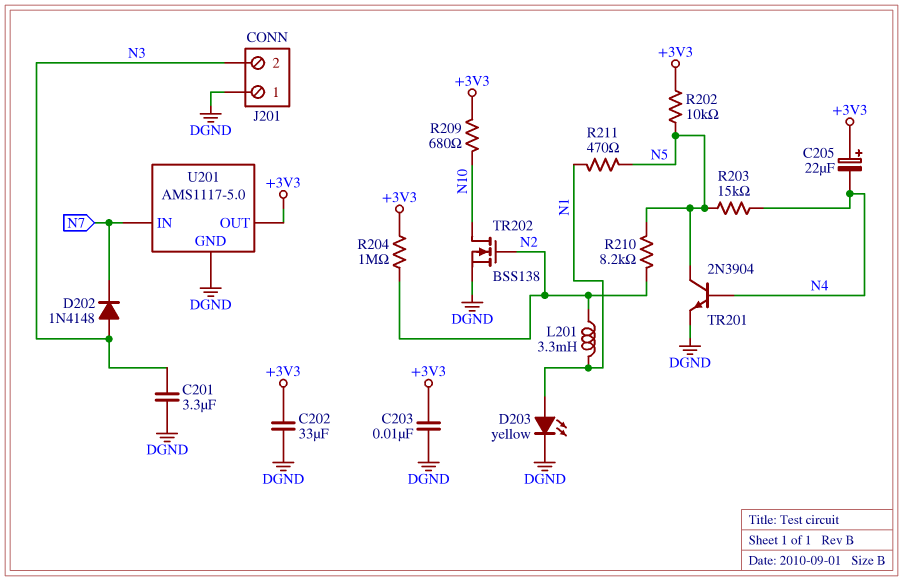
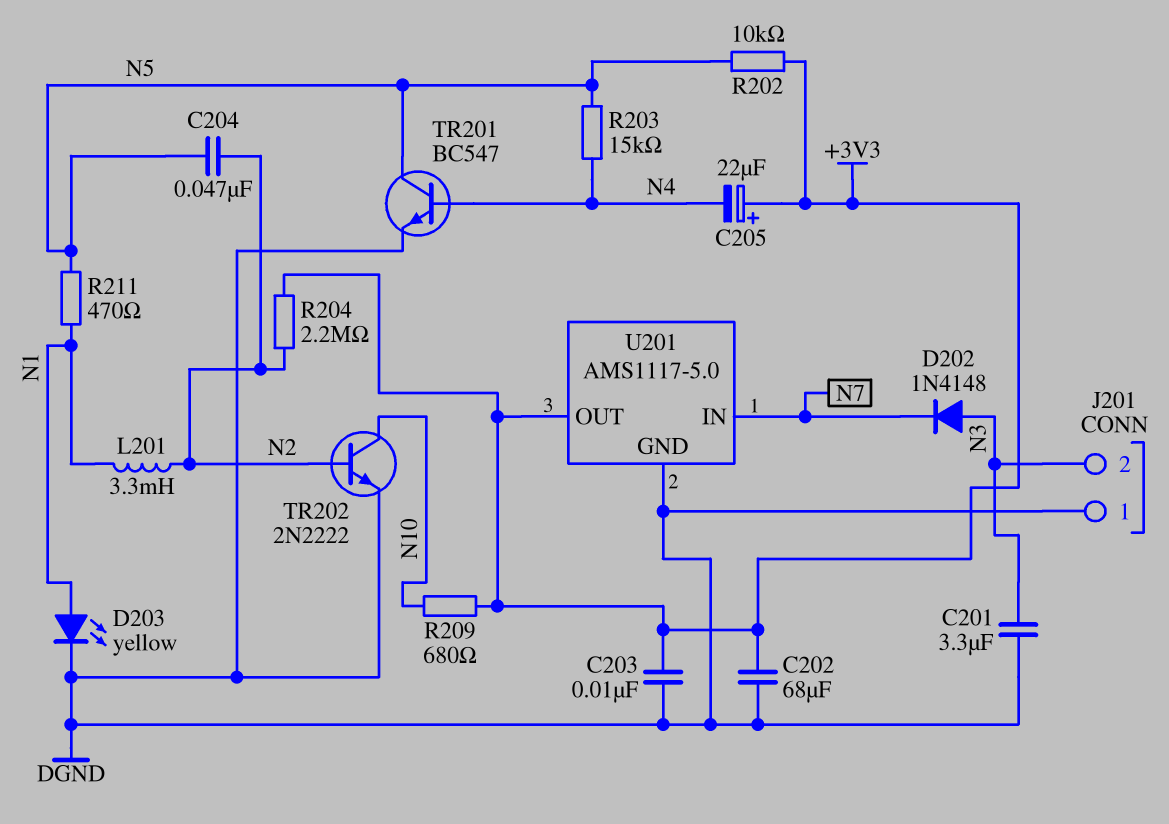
C202: 33uF (+3V3, DGND) -> 68uF (+3V3, DGND)
C204: none -> 47nF (N2, N5)
R204: 1M (+3V3, N2) -> 2.2M (+3V3, N2)
R210: 8.2k (N2, N5) -> none
TR201: NPN 2N3904 (B N4, C N5, E DGND) -> NPN BC547 (B N4, C N5, E DGND)
TR202: NMOS BSS138 (G N2, D N10, S DGND) -> NPN 2N2222 (B N2, C N10, E DGND)

